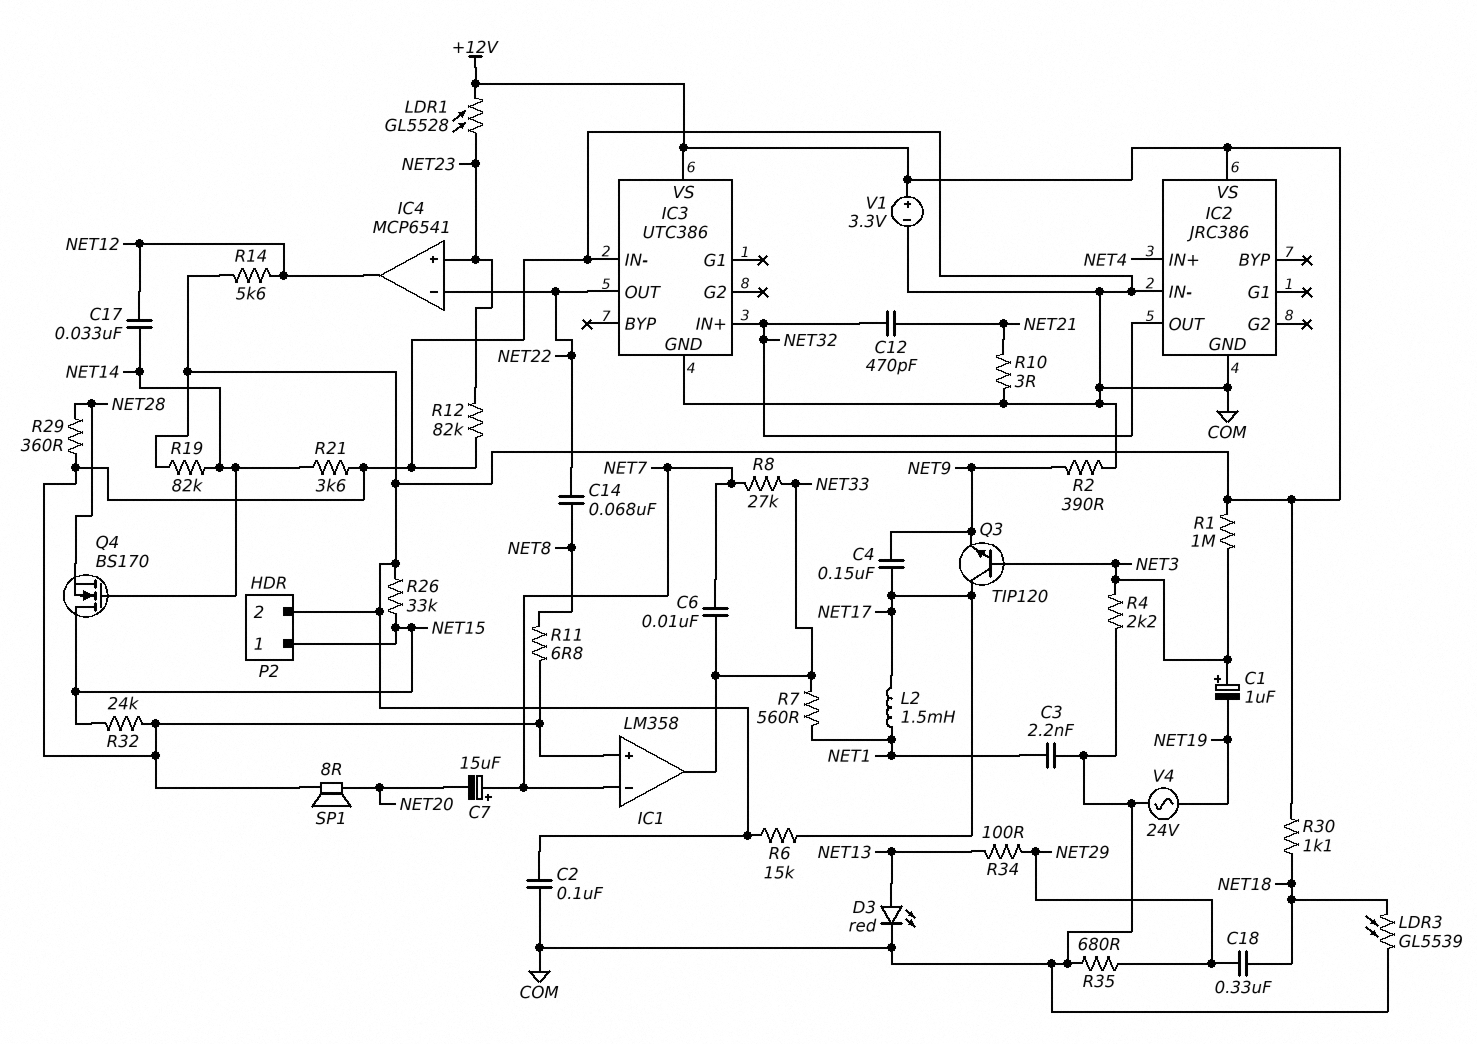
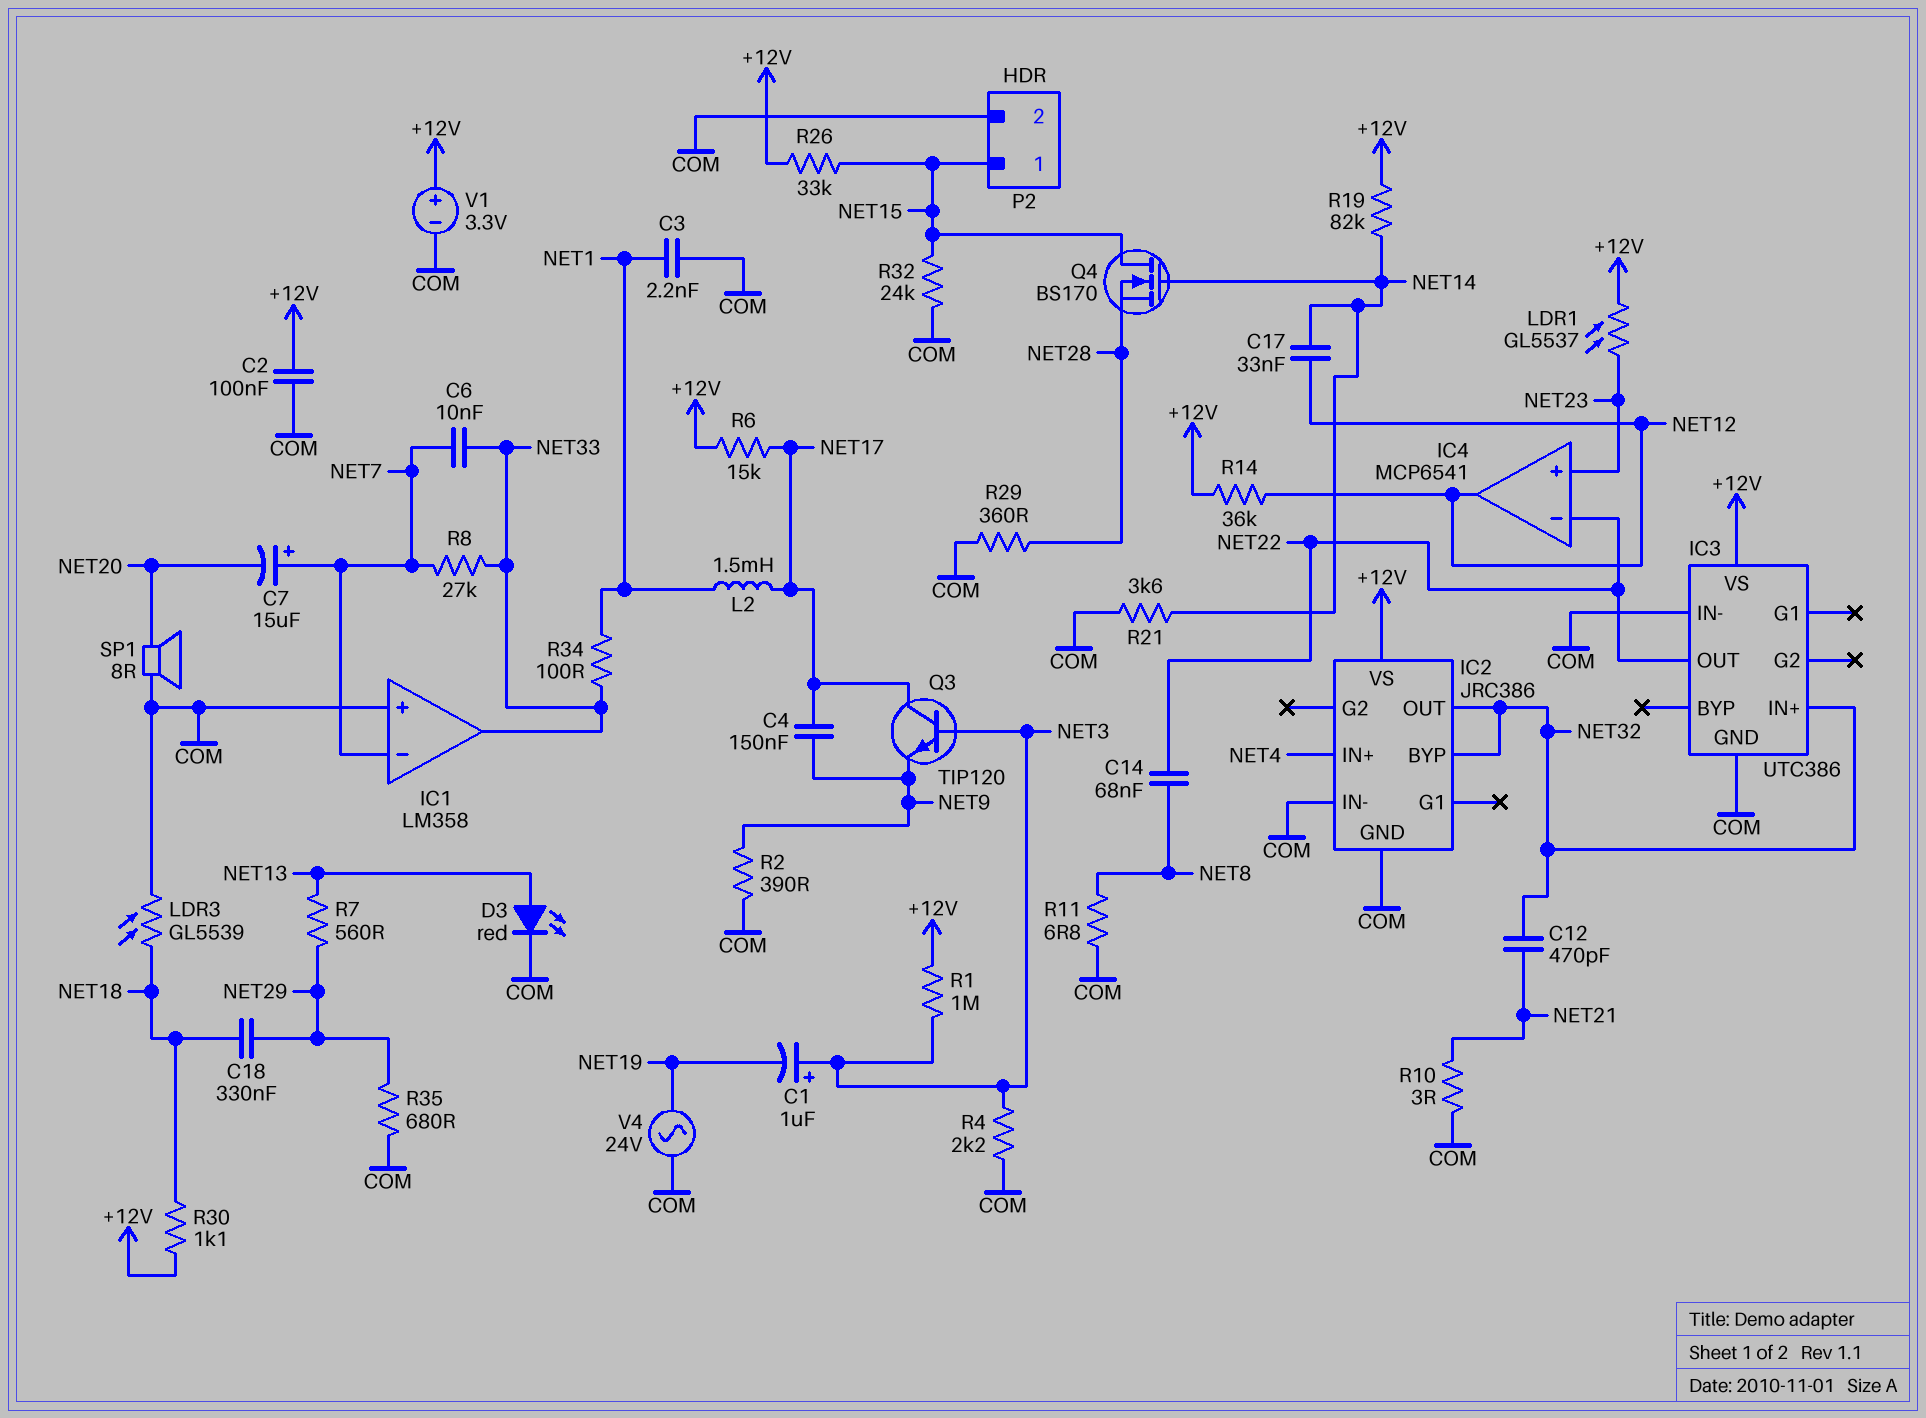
IC2 pin BYP: none -> NET32
LDR1: GL5528 (+12V, NET23) -> GL5537 (+12V, NET23)
P2 pin 2: +12V -> COM
R7: 560 (NET1, NET33) -> 560 (NET13, NET29)
R12: 82k (COM, NET23) -> none
R14: 5.6k (+12V, NET12) -> 36k (+12V, NET12)
R34: 100 (NET13, NET29) -> 100 (NET1, NET33)

